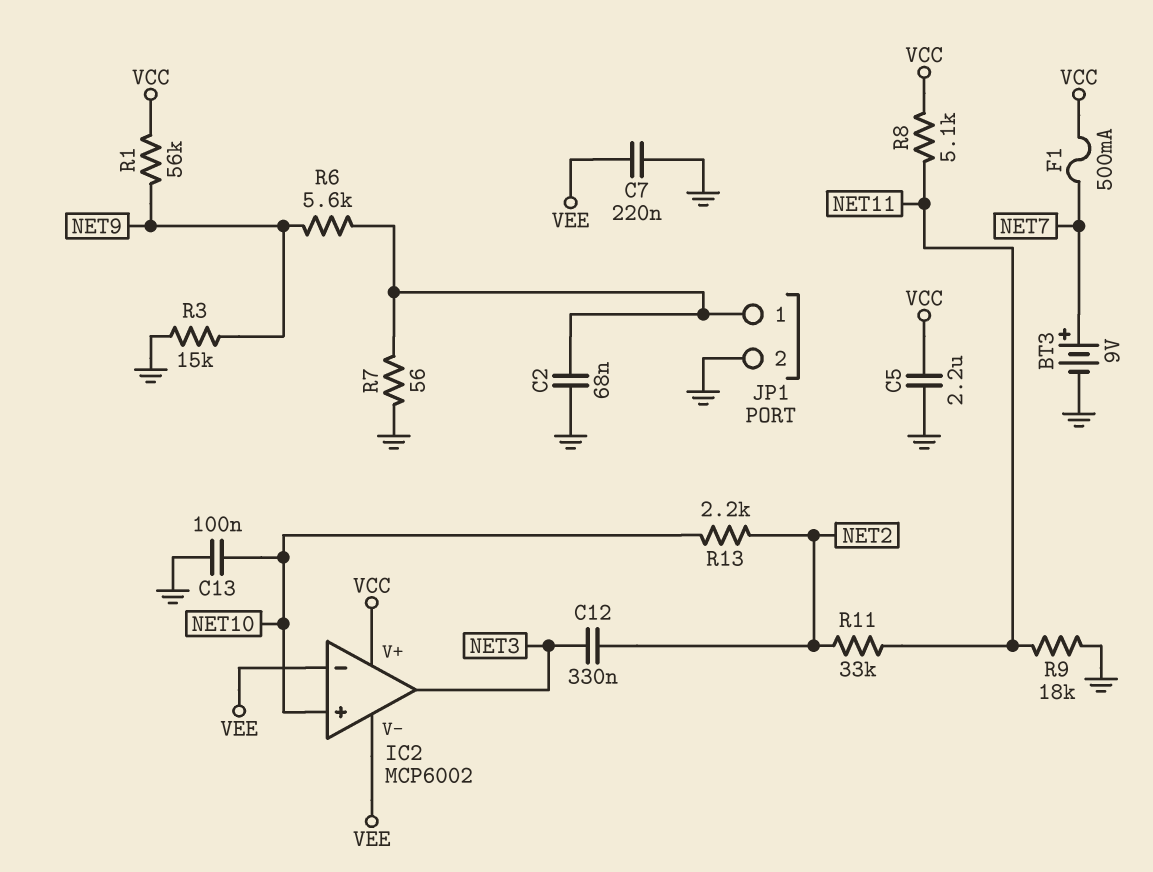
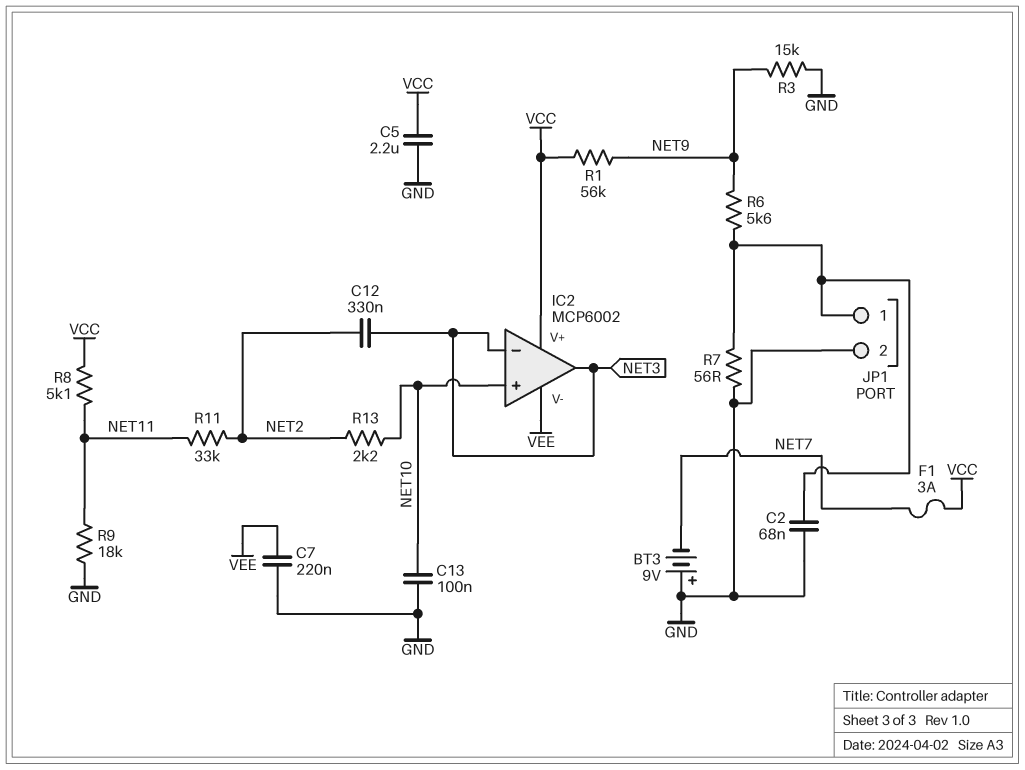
BT3: 9V (plus NET7, minus GND) -> 9V (plus GND, minus NET7)
F1: 500mA (NET7, VCC) -> 3A (NET7, VCC)
IC2 pin in-: VEE -> NET3

